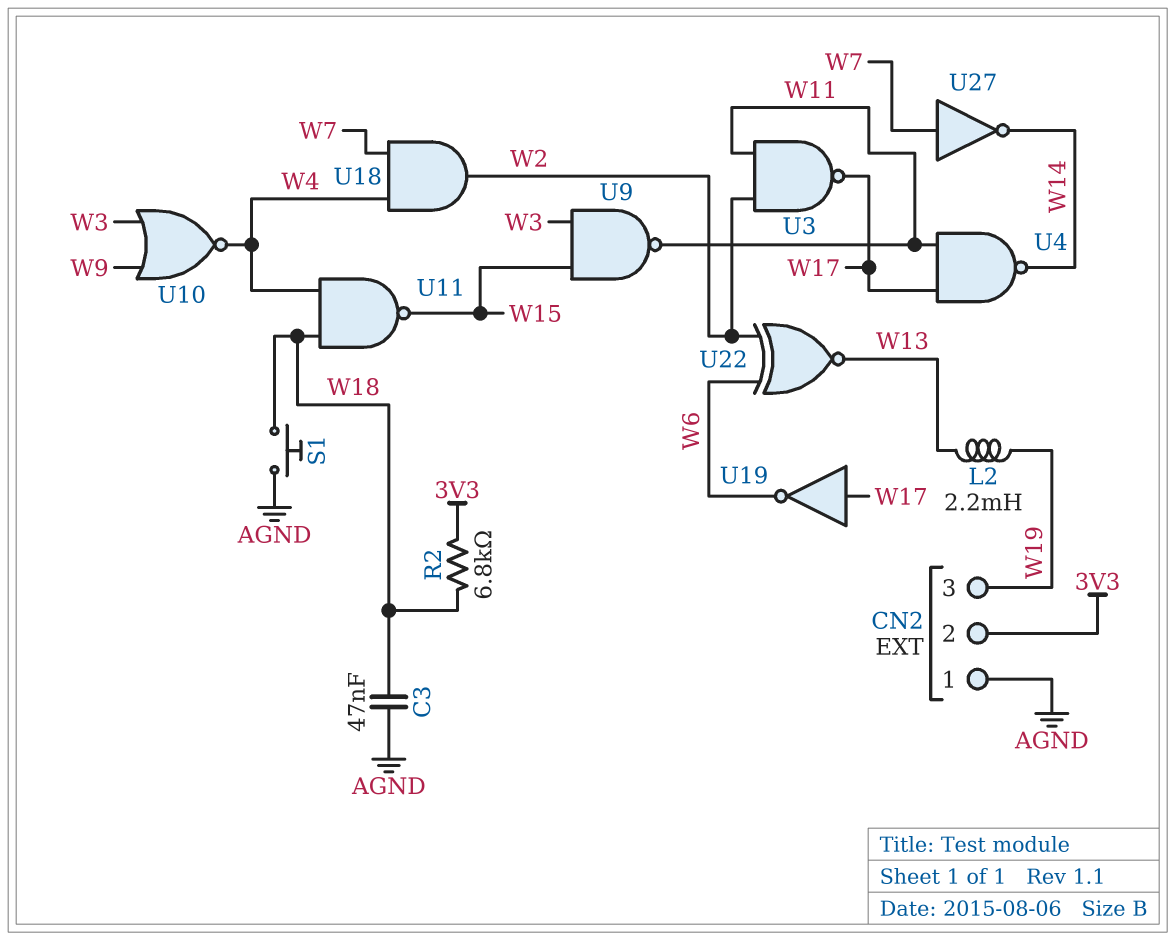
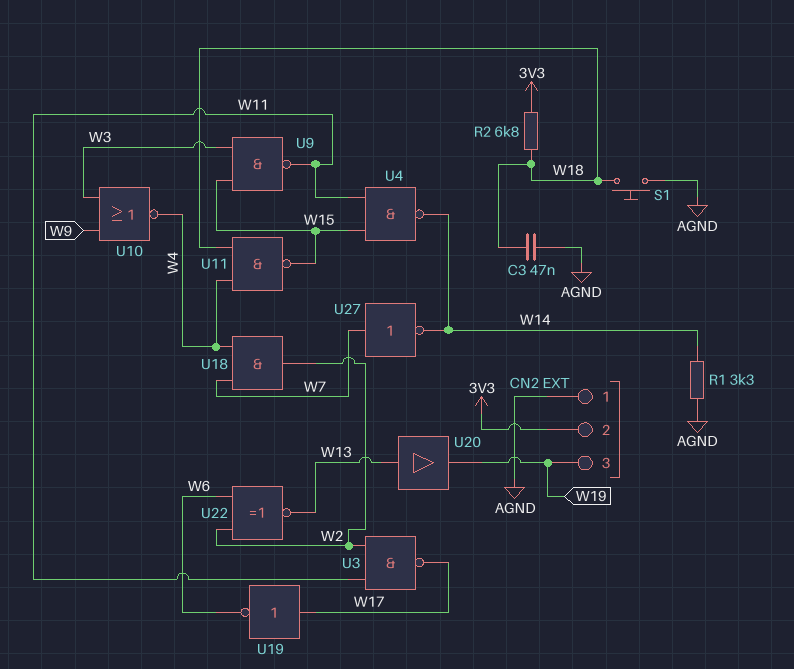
L2: 2.2mH (W13, W19) -> none
R1: none -> 3.3k (AGND, W14)
U4: NAND (in W11, in W17, out W14) -> NAND (in W11, in W15, out W14)
U20: none -> buffer (in W13, out W19)

